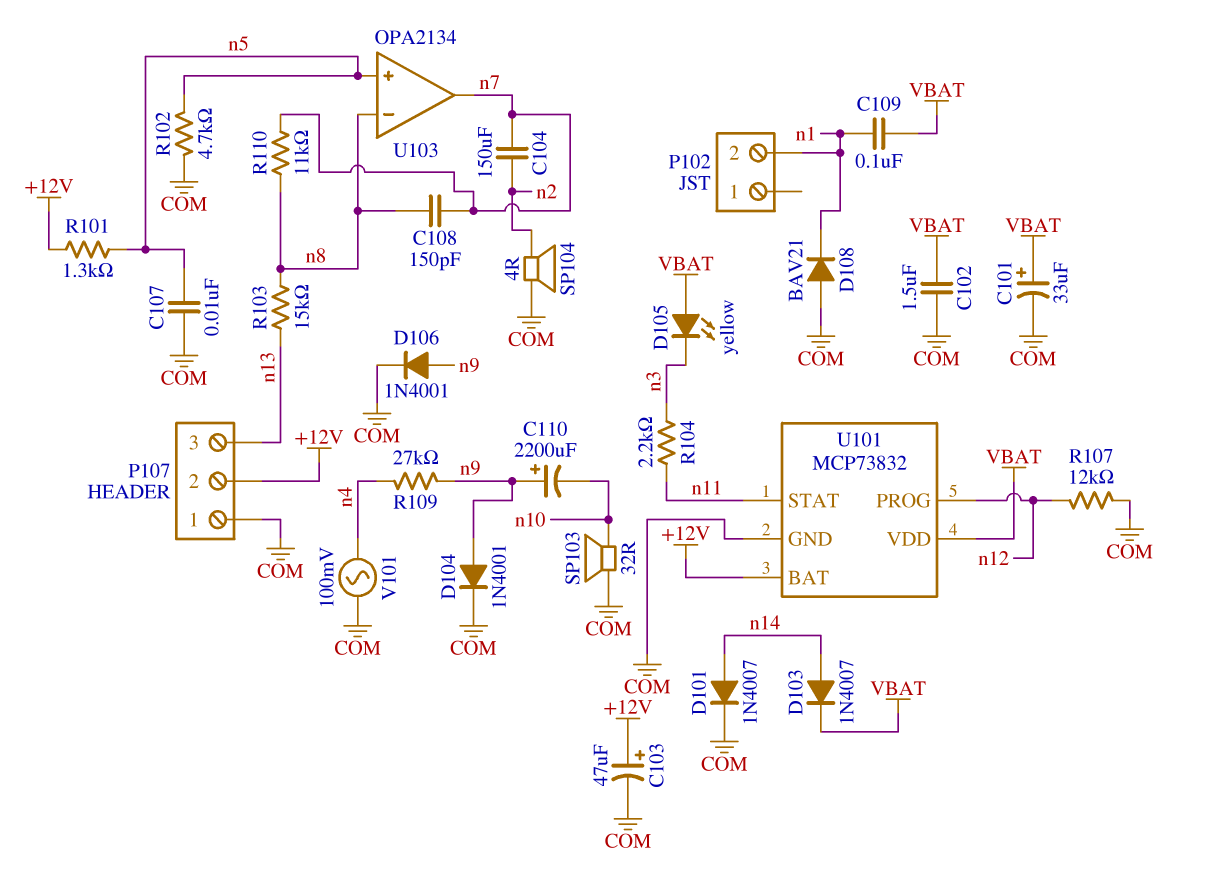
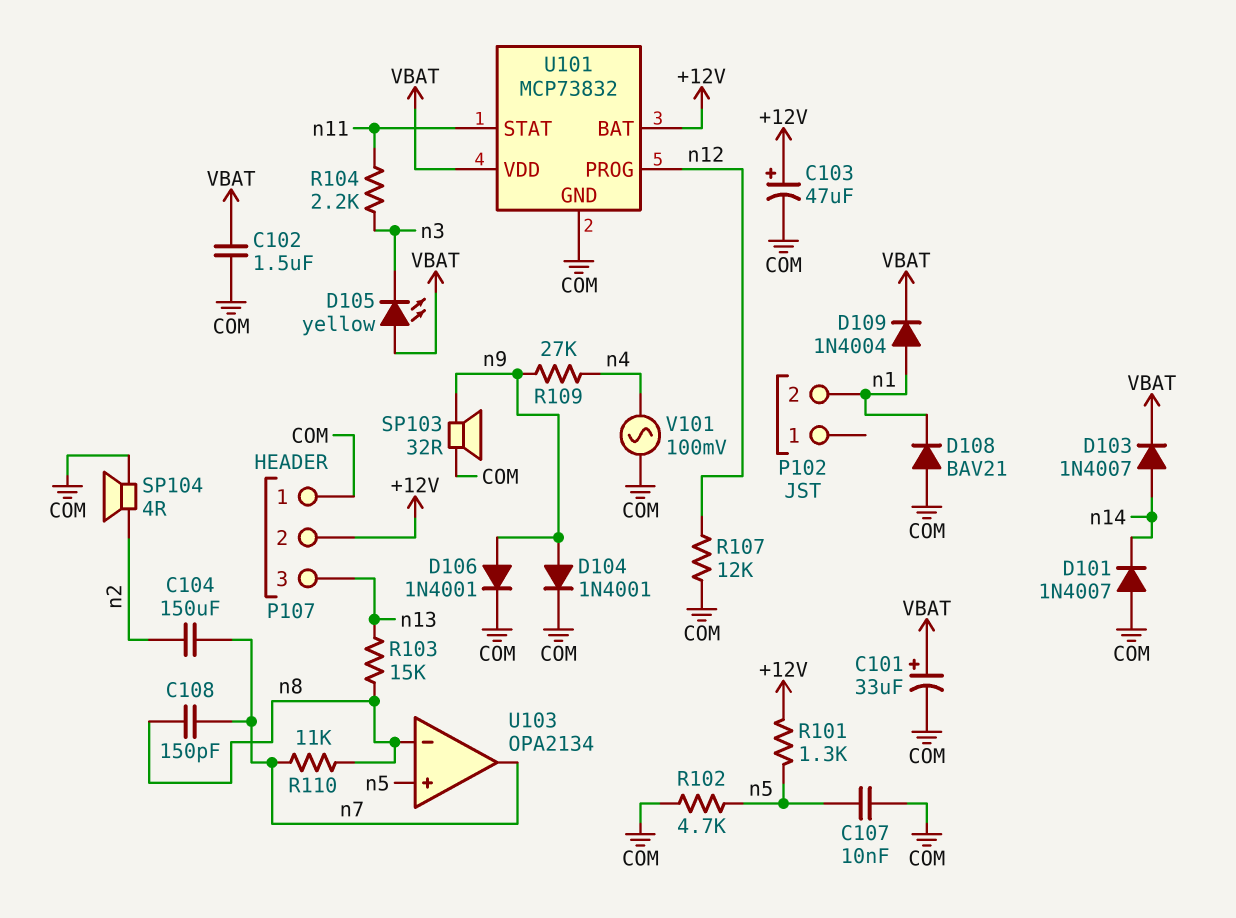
C109: 100nF (VBAT, n1) -> none
C110: 2200uF (plus n9, minus n10) -> none
D101: diode 1N4007 (A n14, K COM) -> diode 1N4007 (A COM, K n14)
D109: none -> diode 1N4004 (A n1, K VBAT)
SP103: speaker 32R (COM, n10) -> speaker 32R (COM, n9)

